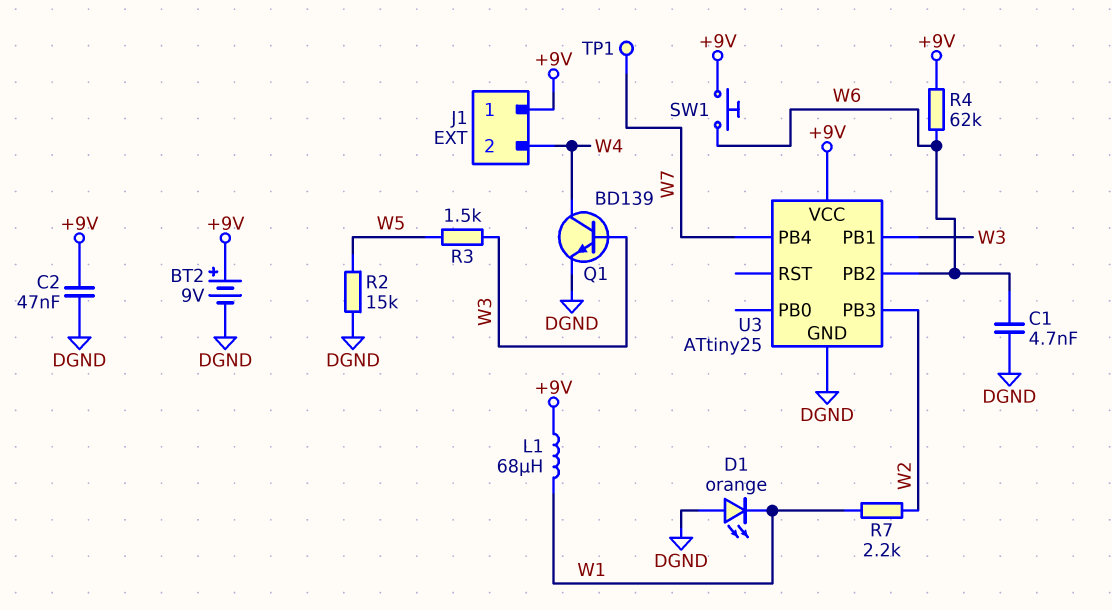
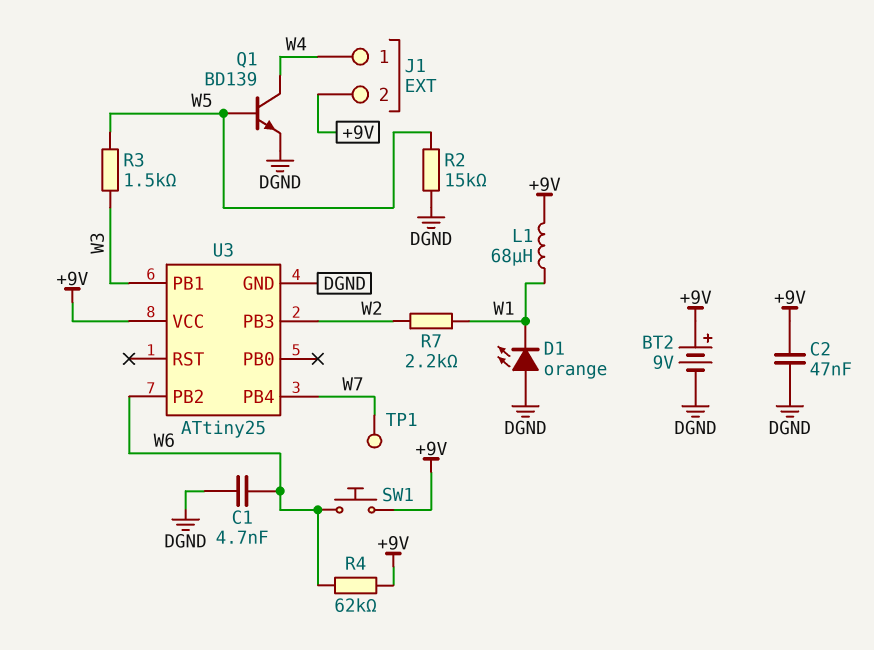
J1 pin 1: +9V -> W4
J1 pin 2: W4 -> +9V
Q1: NPN BD139 (B W3, C W4, E DGND) -> NPN BD139 (B W5, C W4, E DGND)

